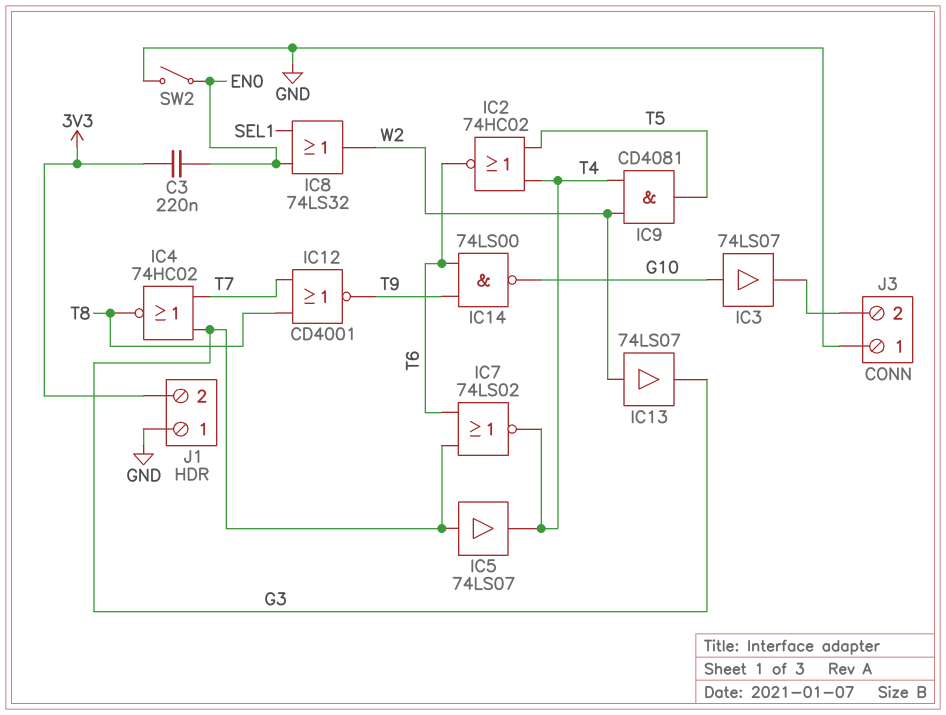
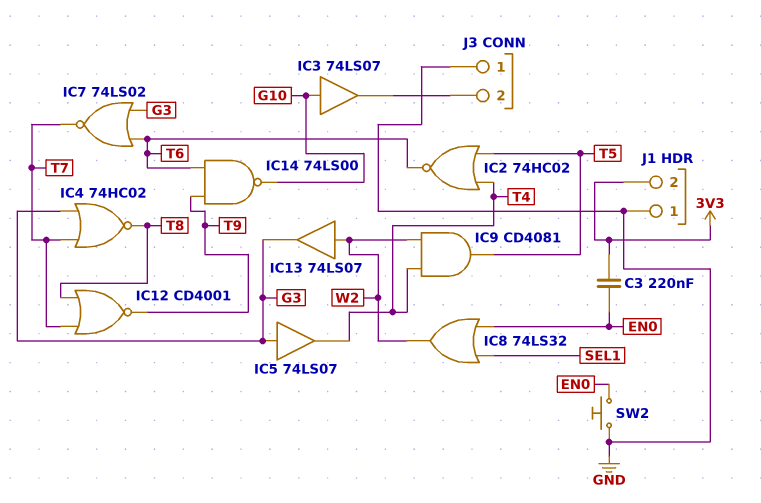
IC7: NOR 74LS02 (in G3, in T6, out T4) -> NOR 74LS02 (in G3, in T6, out T7)
SW2: switch (EN0, GND) -> button (EN0, GND)

